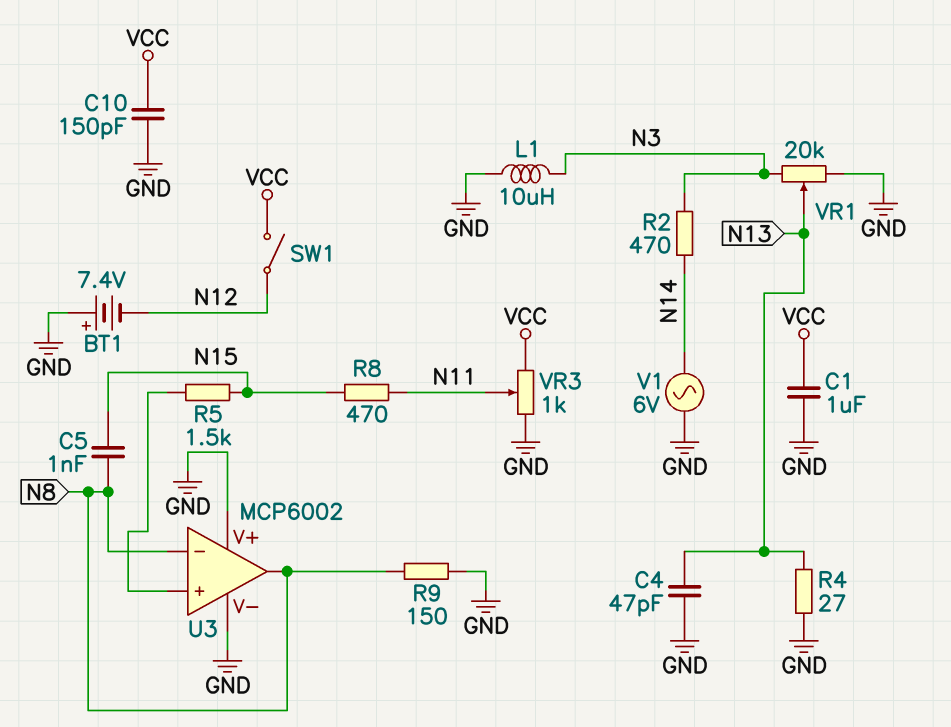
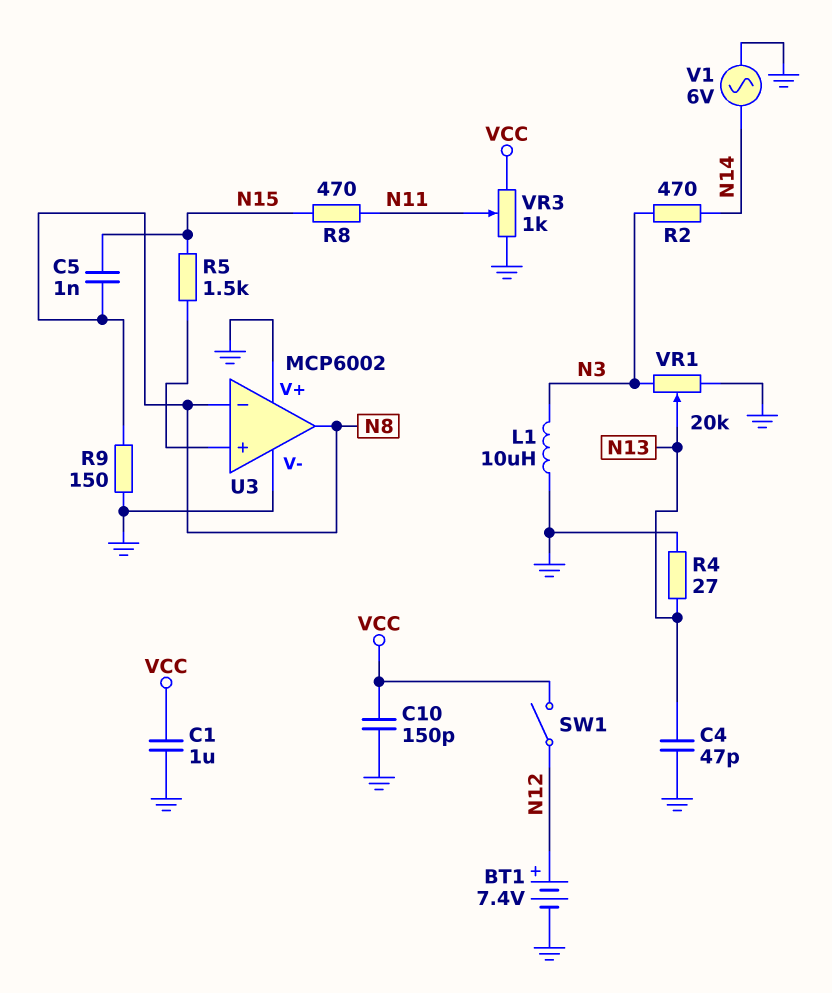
BT1: 7.4V (plus GND, minus N12) -> 7.4V (plus N12, minus GND)

